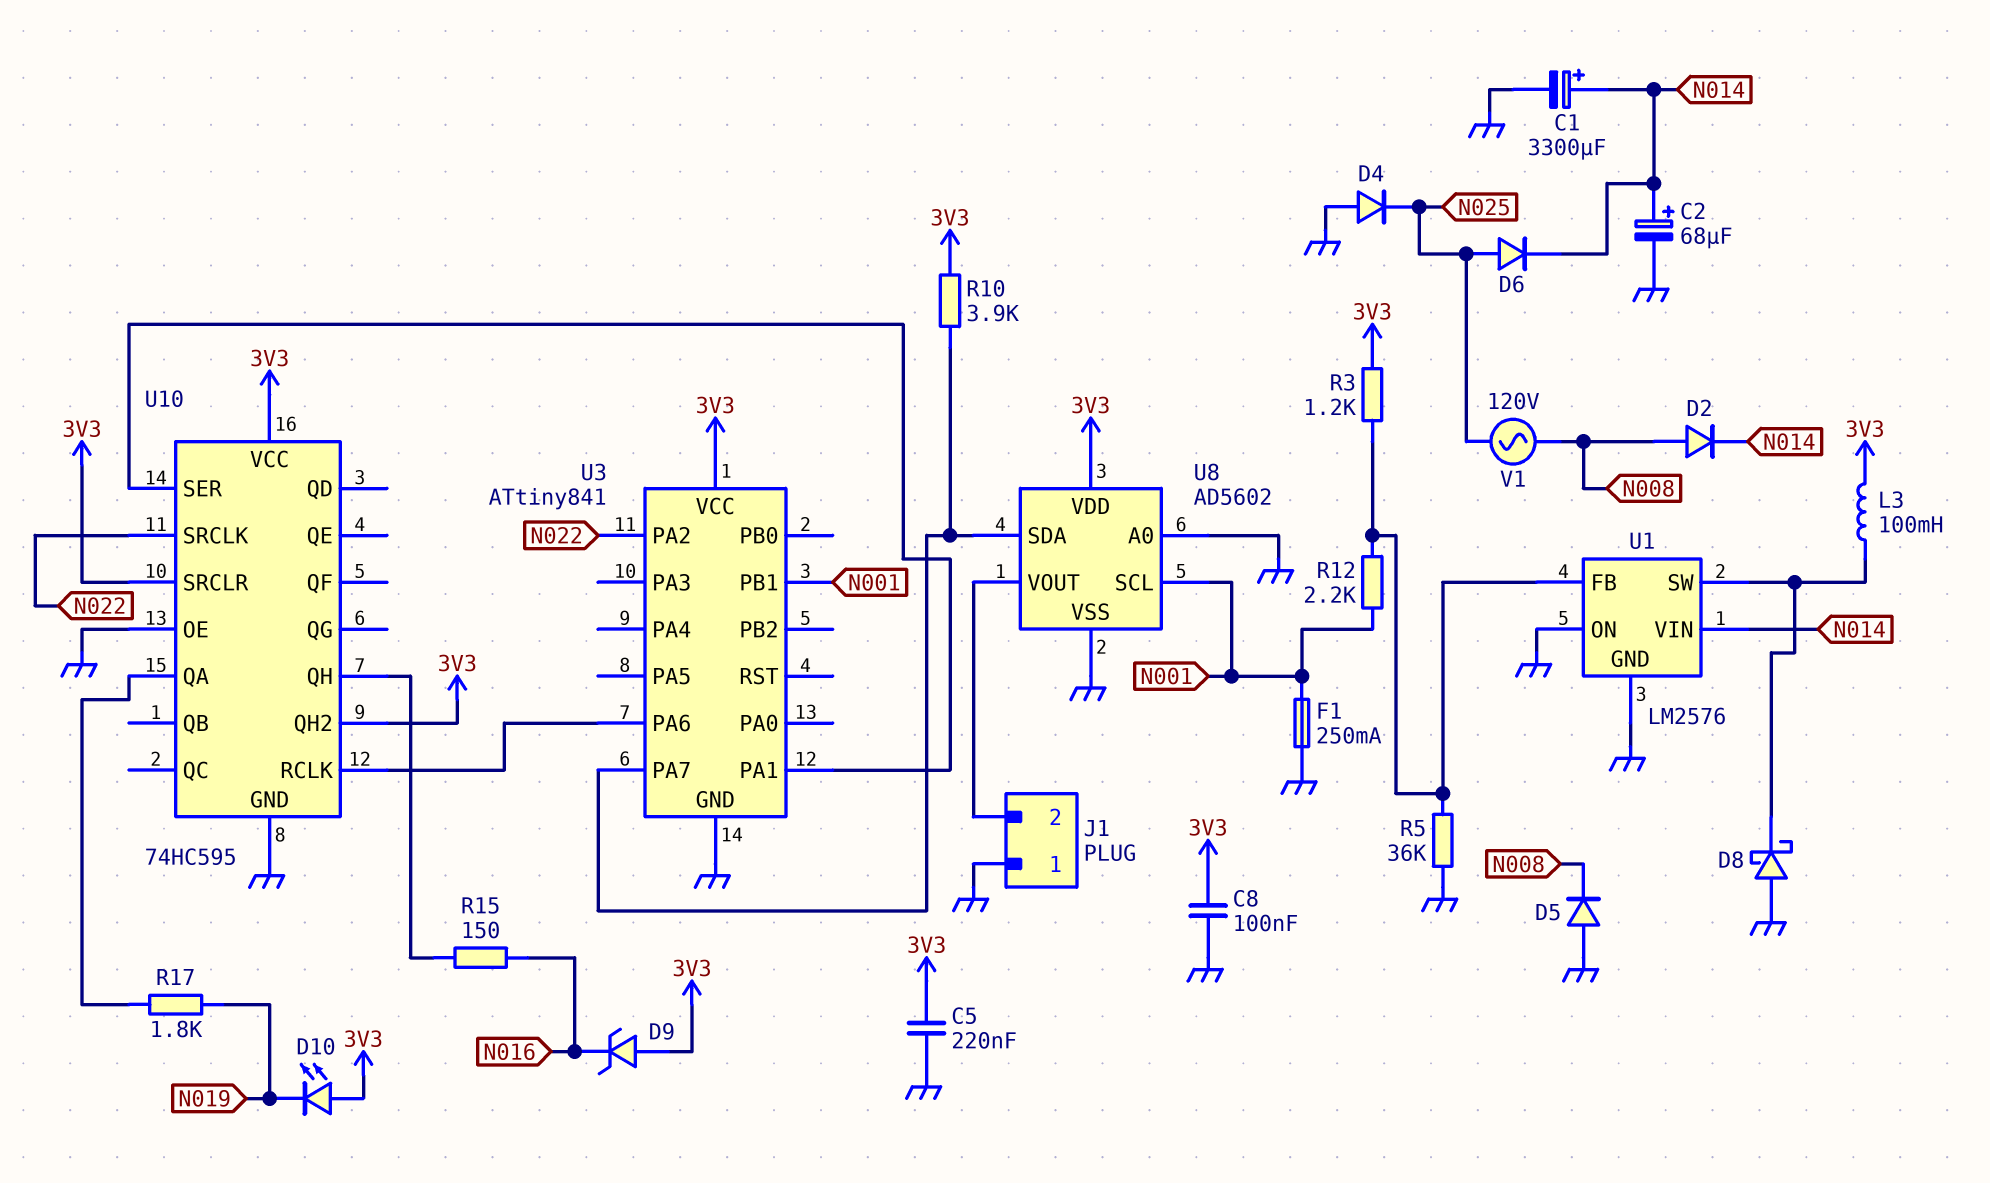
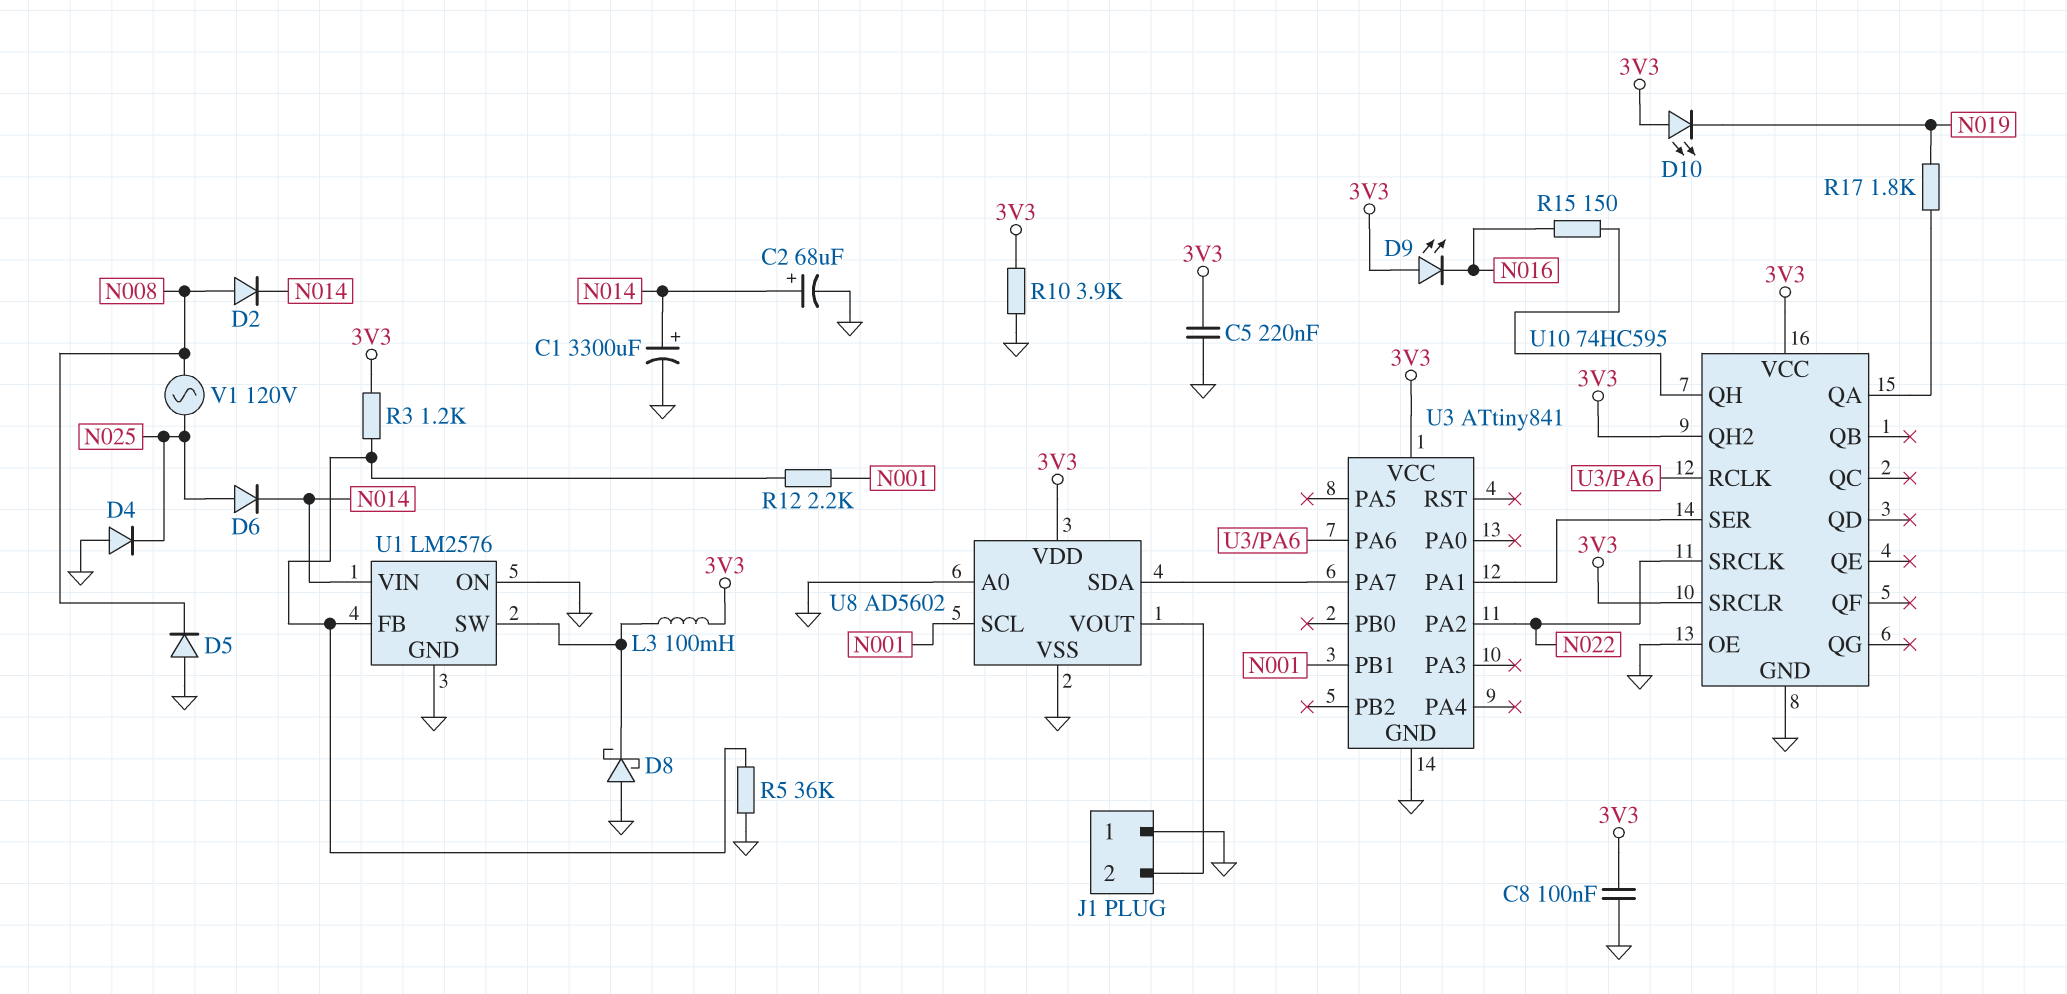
D9: zener (A 3V3, K N016) -> LED (A 3V3, K N016)
F1: 250mA (GND, N001) -> none
R10: 3.9k (3V3, U3/PA7) -> 3.9k (3V3, GND)

